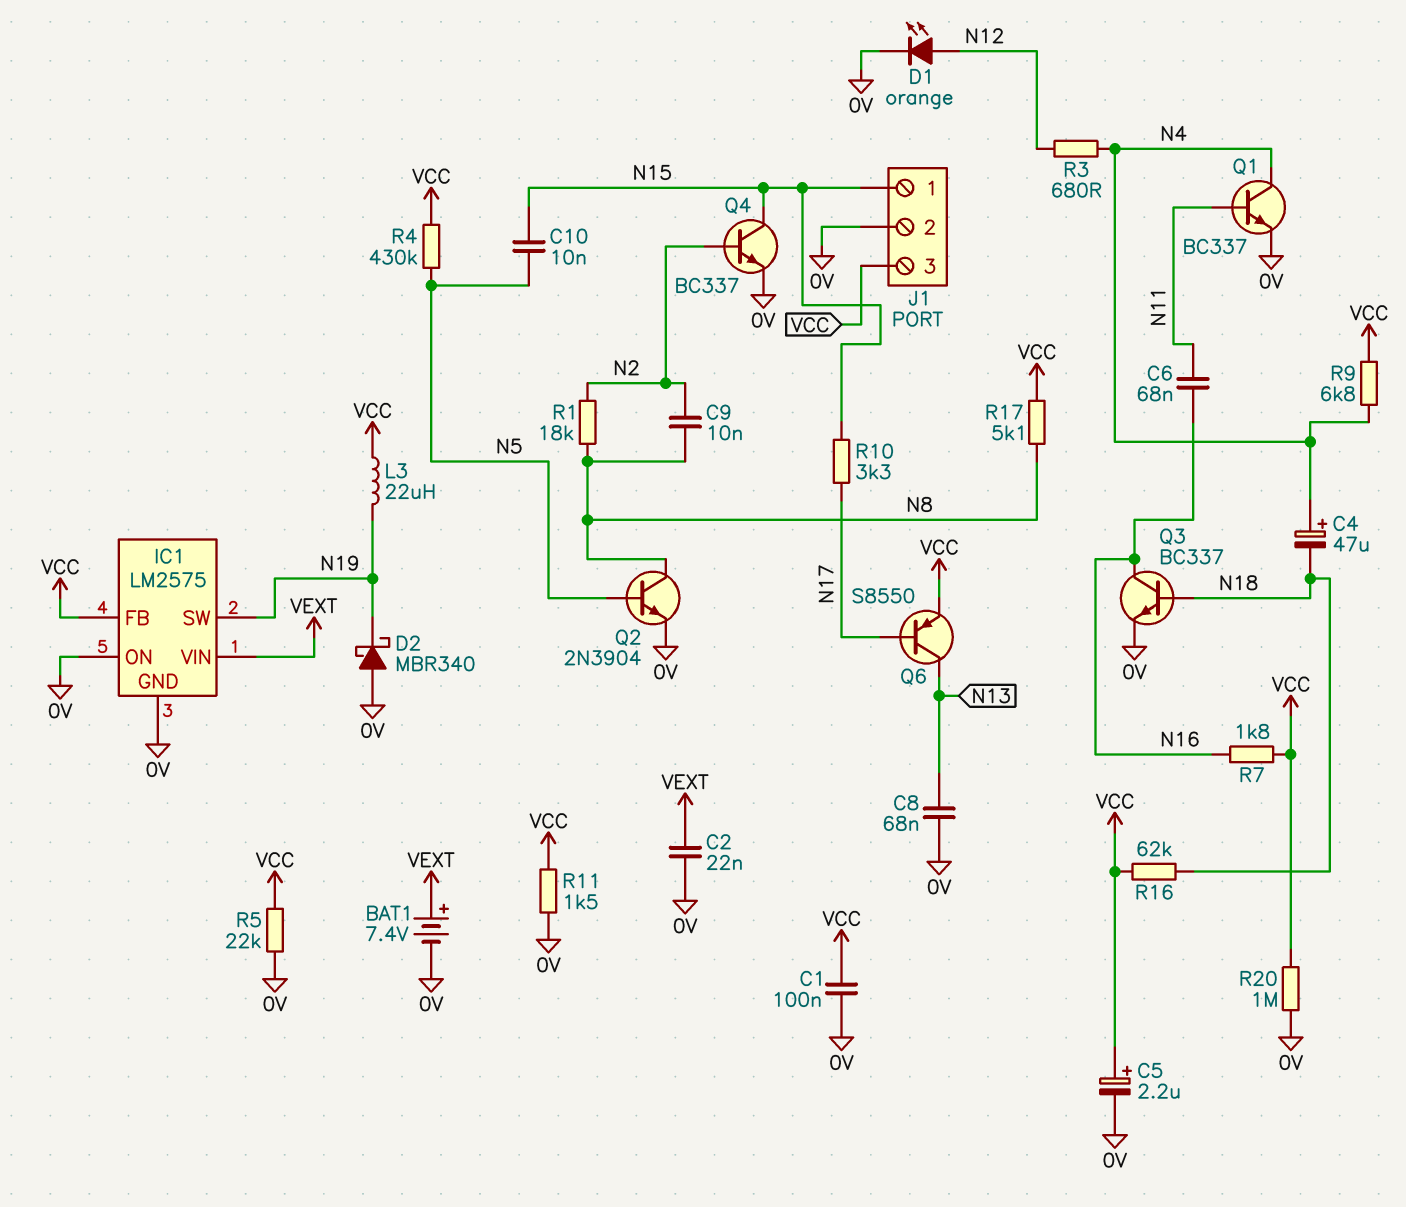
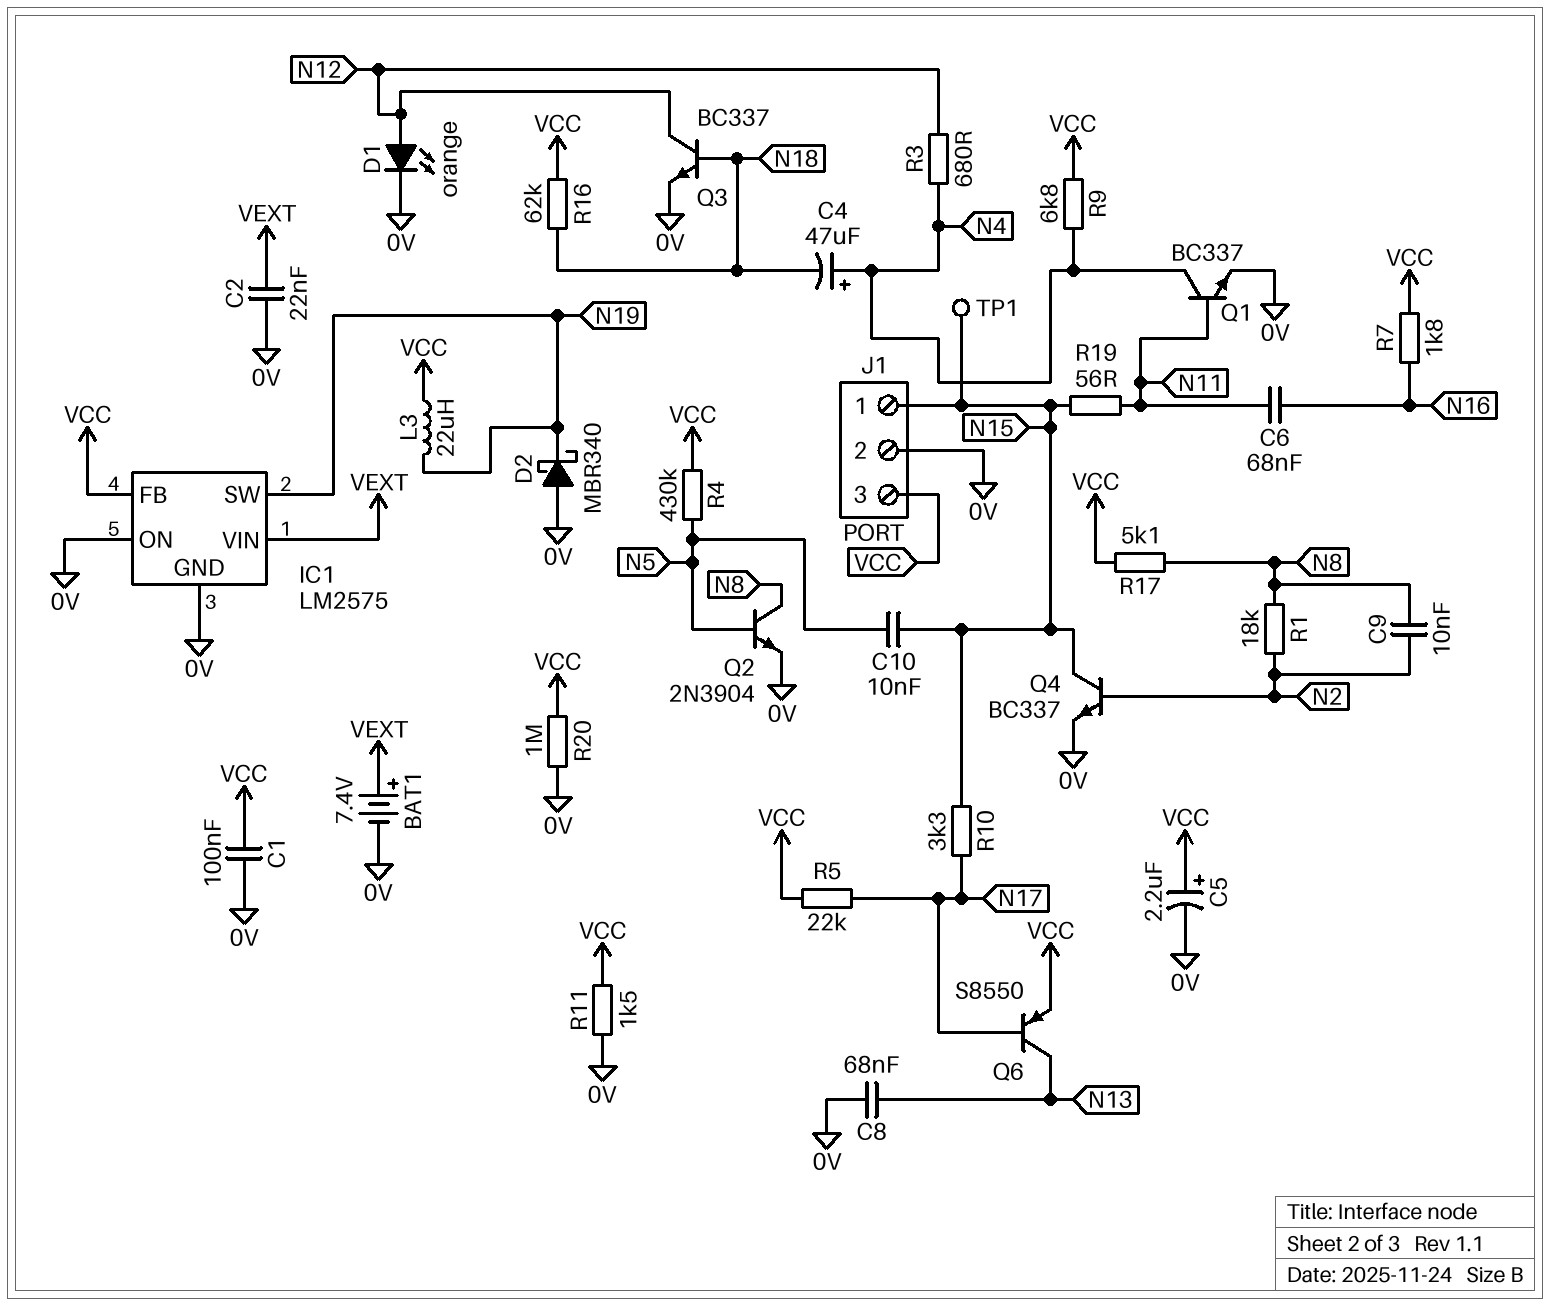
Q3: NPN BC337 (B N18, C N16, E 0V) -> NPN BC337 (B N18, C N12, E 0V)
R5: 22k (0V, VCC) -> 22k (N17, VCC)
R19: none -> 56 (N11, N15)
TP1: none -> test point (N15)

